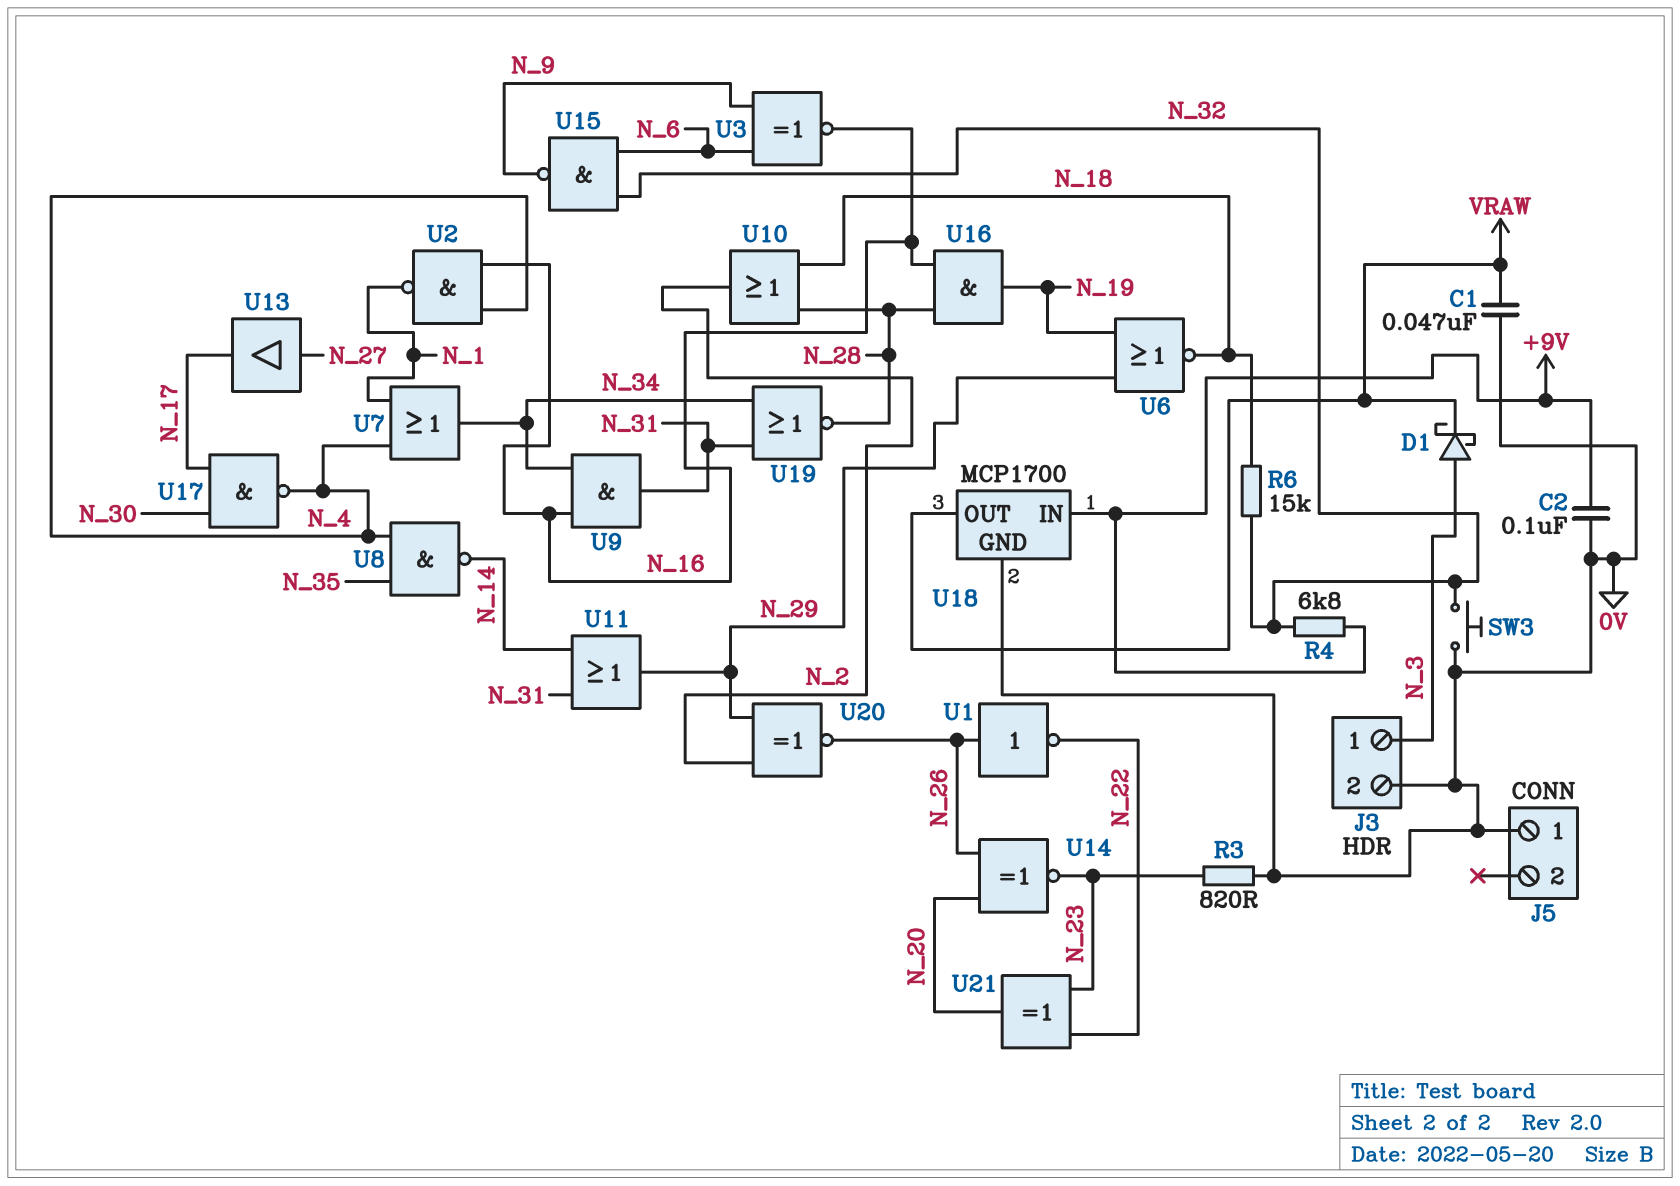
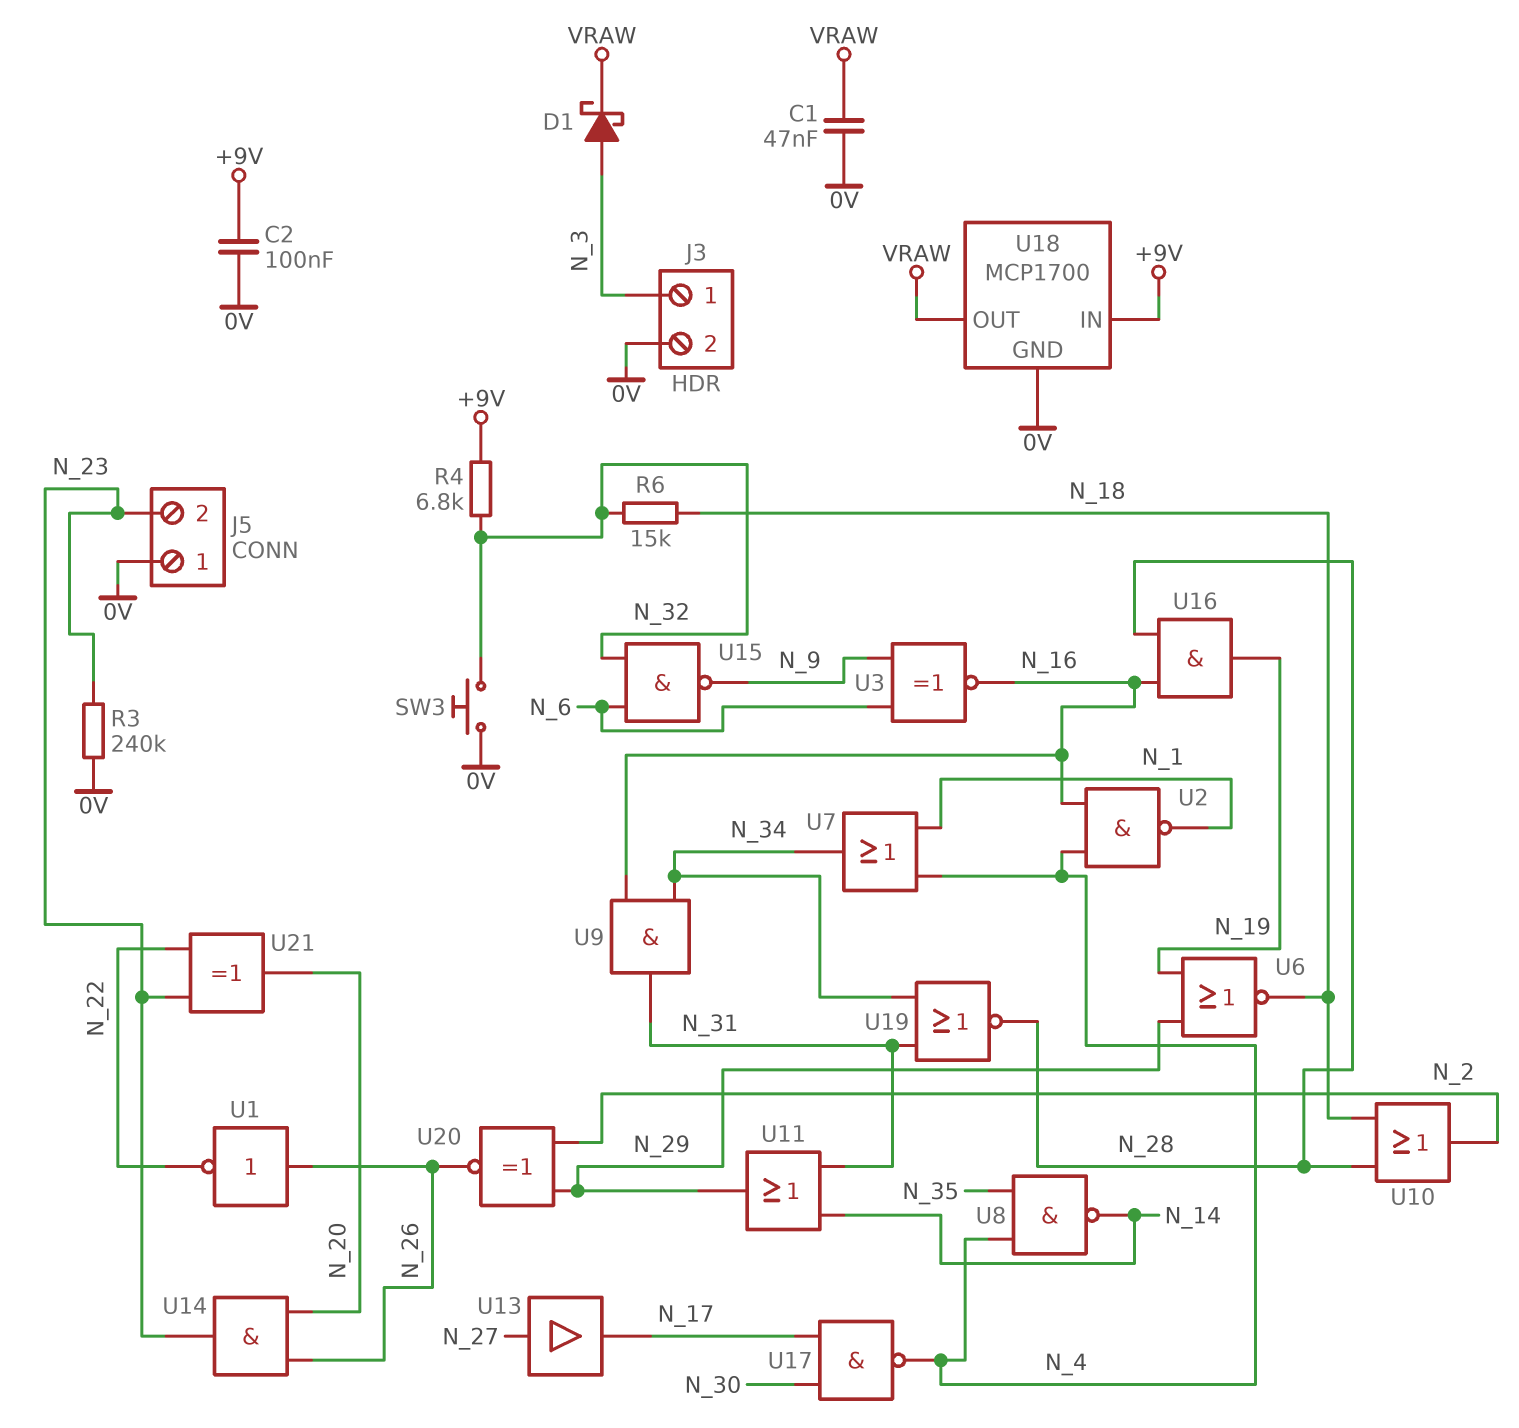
J5 pin 2: none -> N_23
R3: 820 (0V, N_23) -> 240k (0V, N_23)
U14: XNOR (in N_20, in N_26, out N_23) -> AND (in N_20, in N_26, out N_23)

